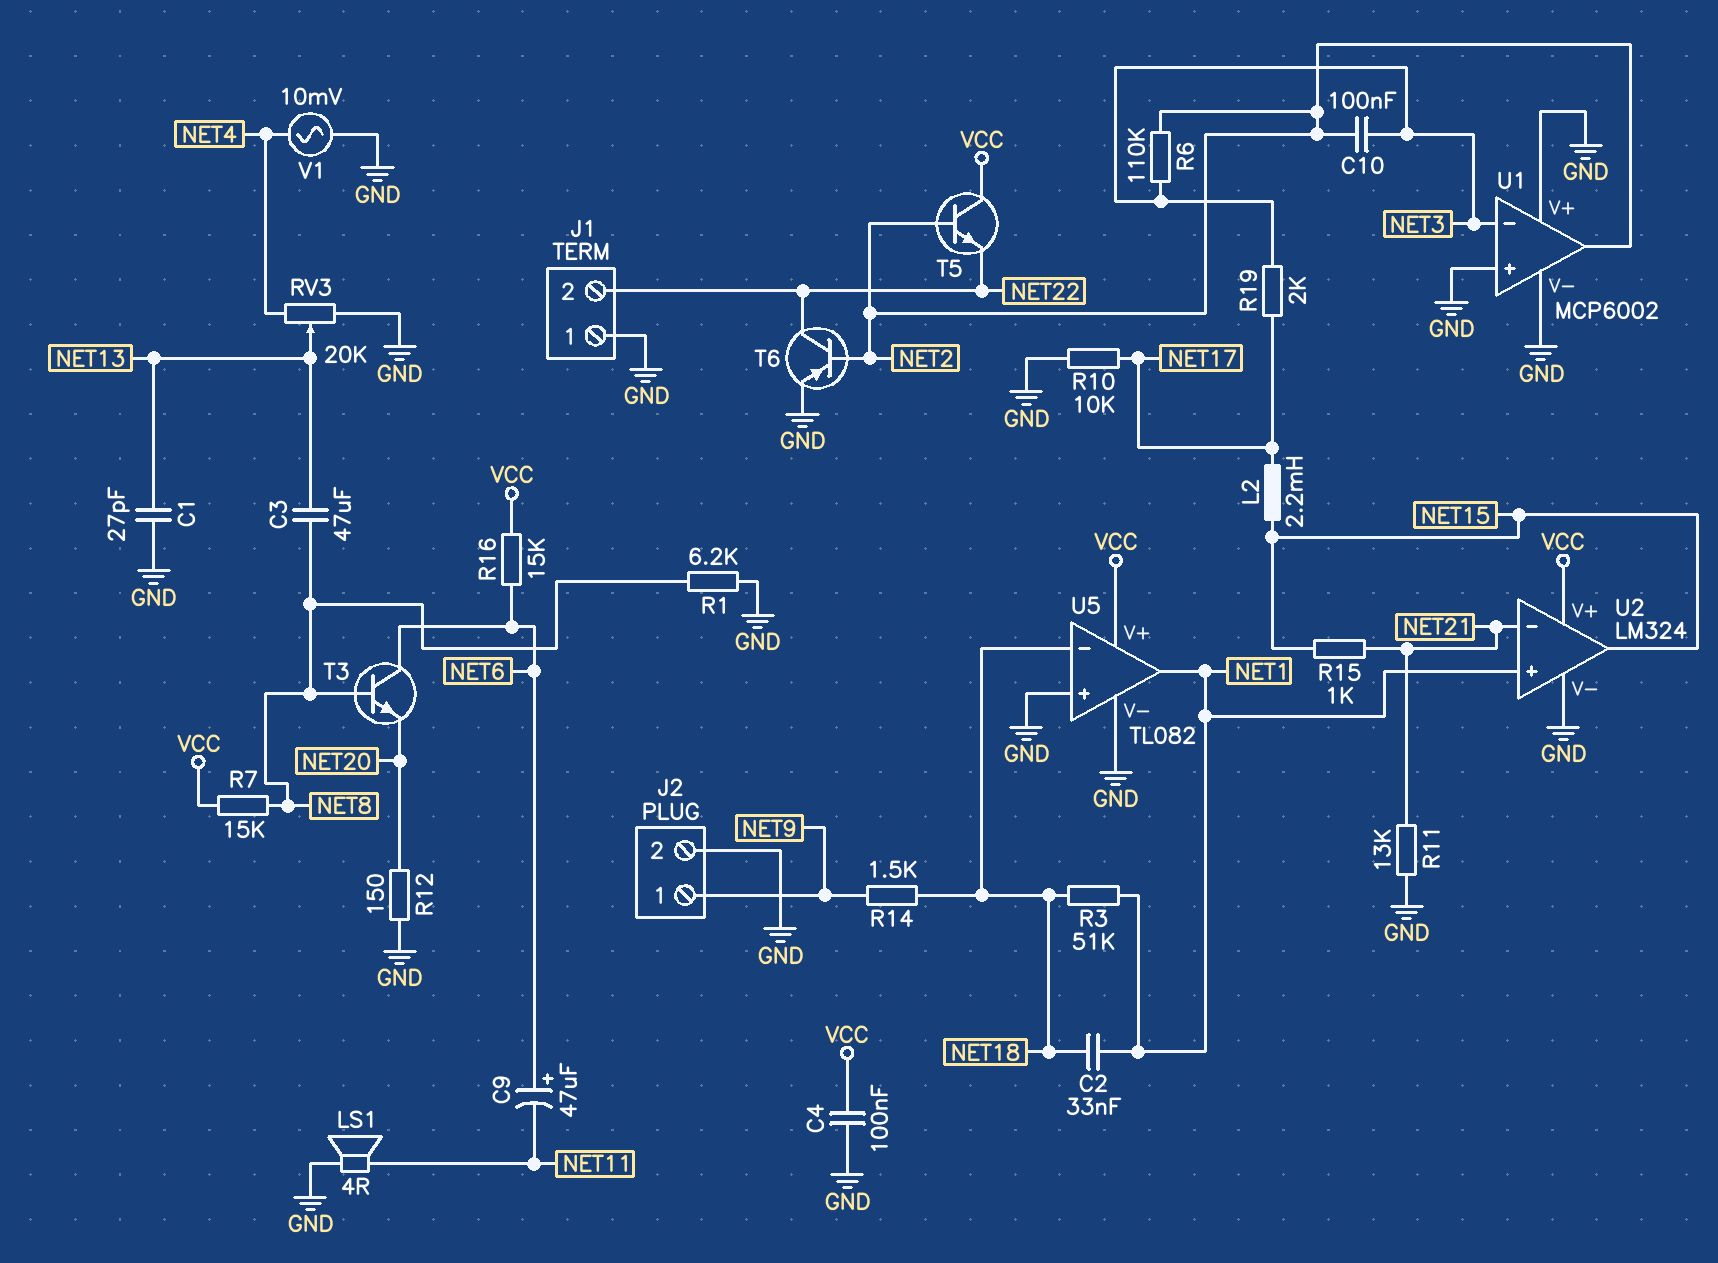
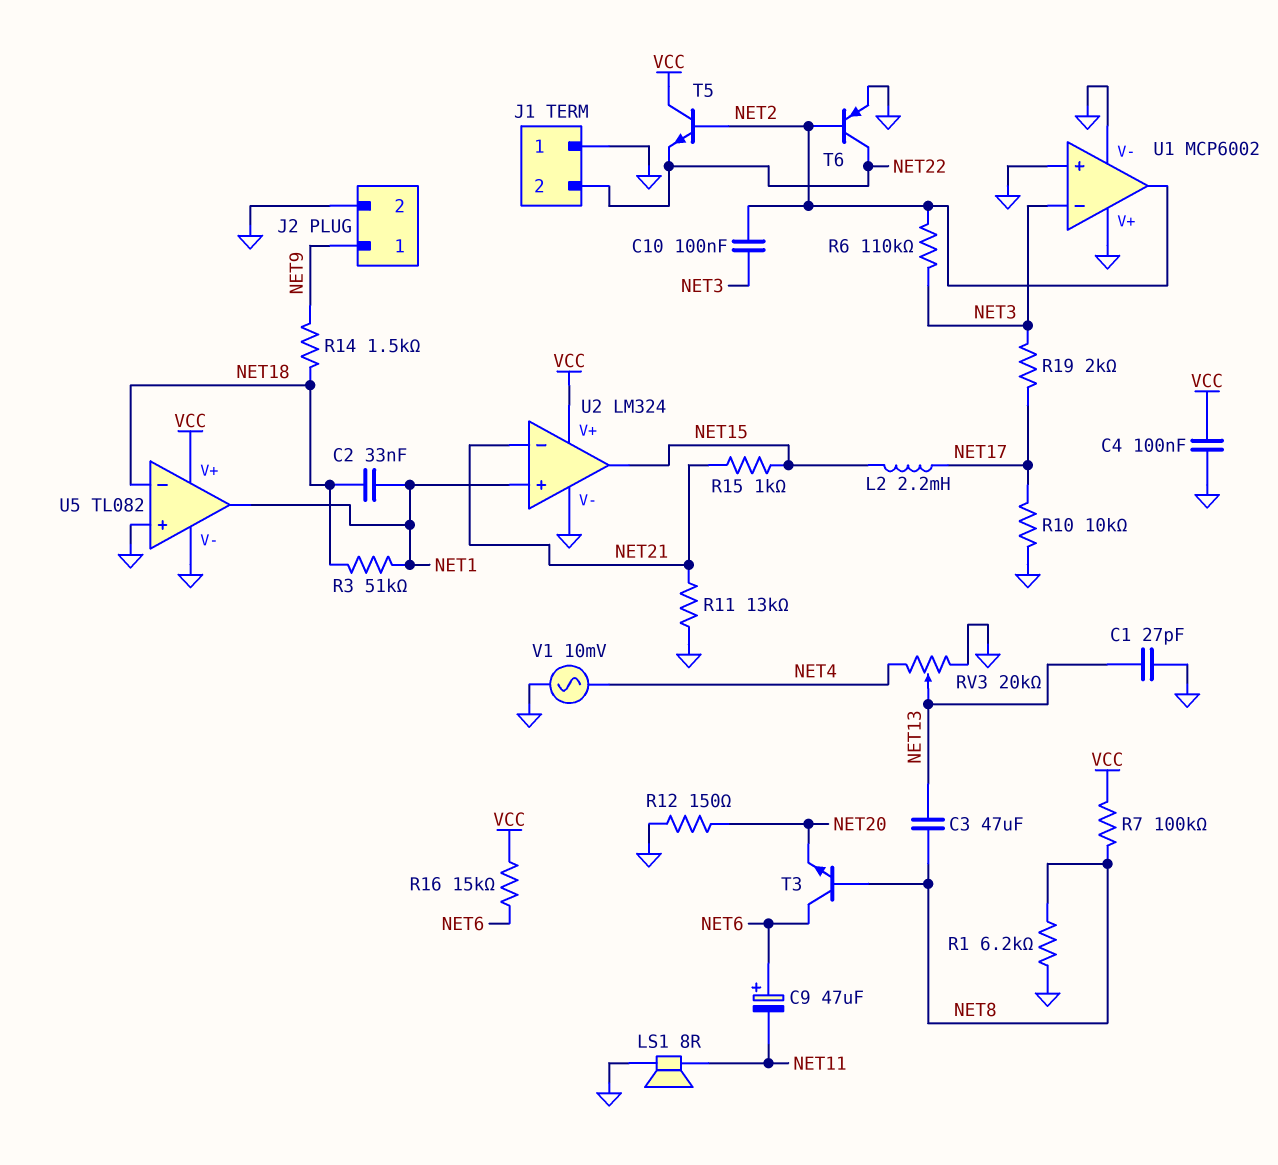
LS1: speaker 4R (GND, NET11) -> speaker 8R (GND, NET11)
R7: 15k (NET8, VCC) -> 100k (NET8, VCC)

